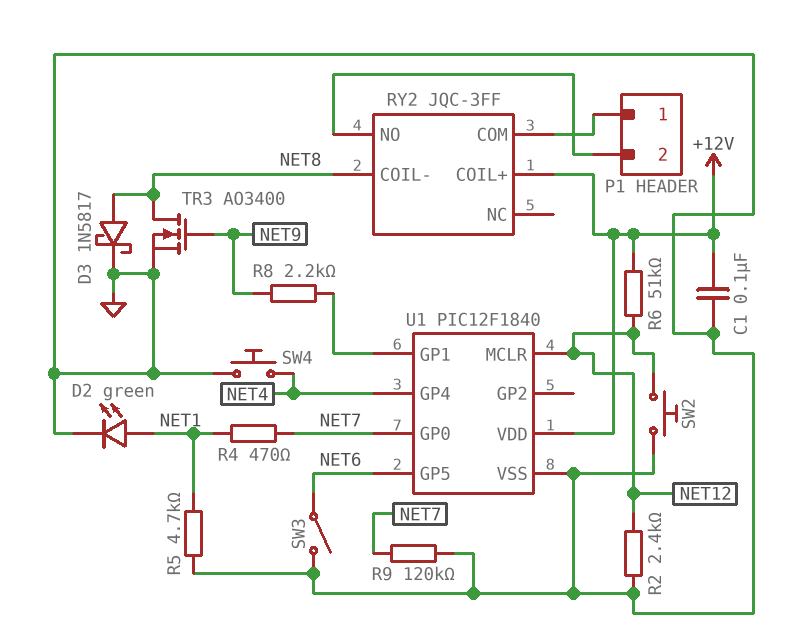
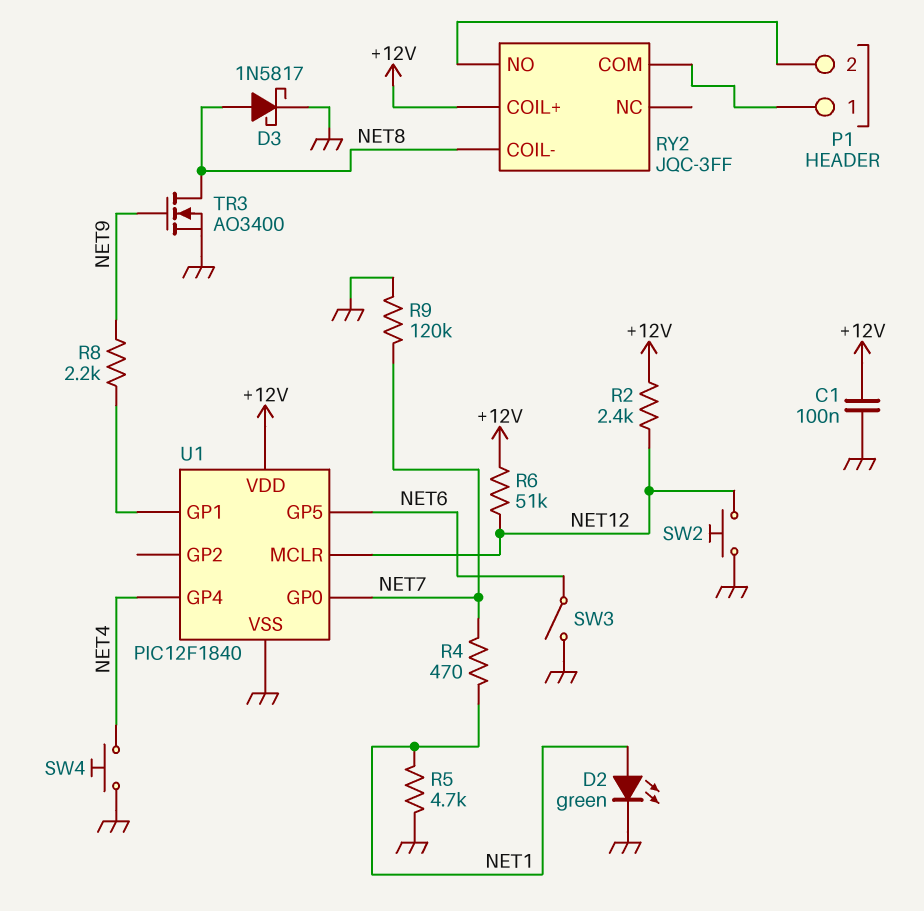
R2: 2.4k (GND, NET12) -> 2.4k (+12V, NET12)

